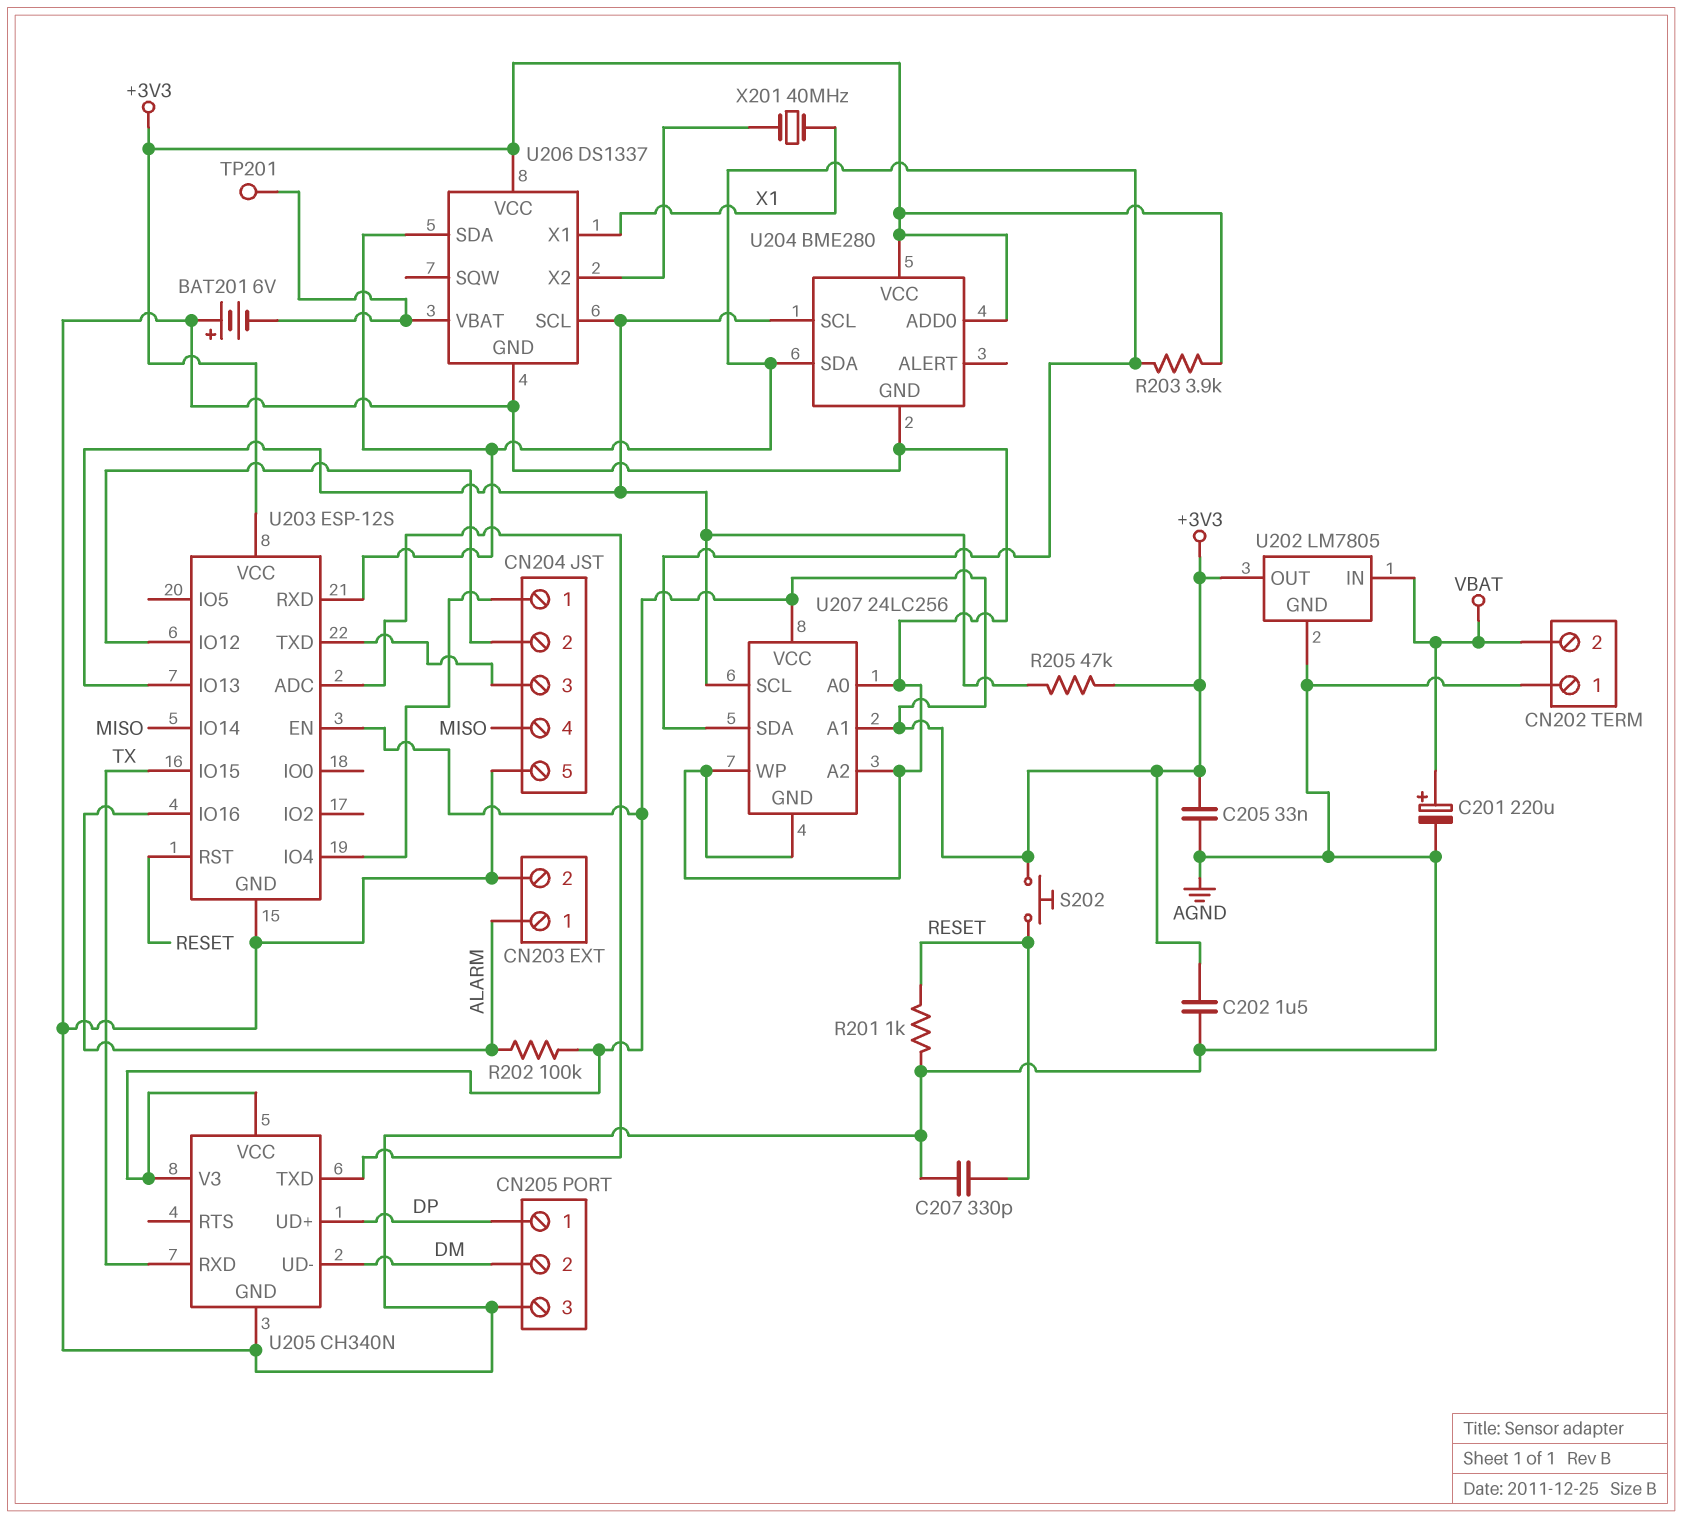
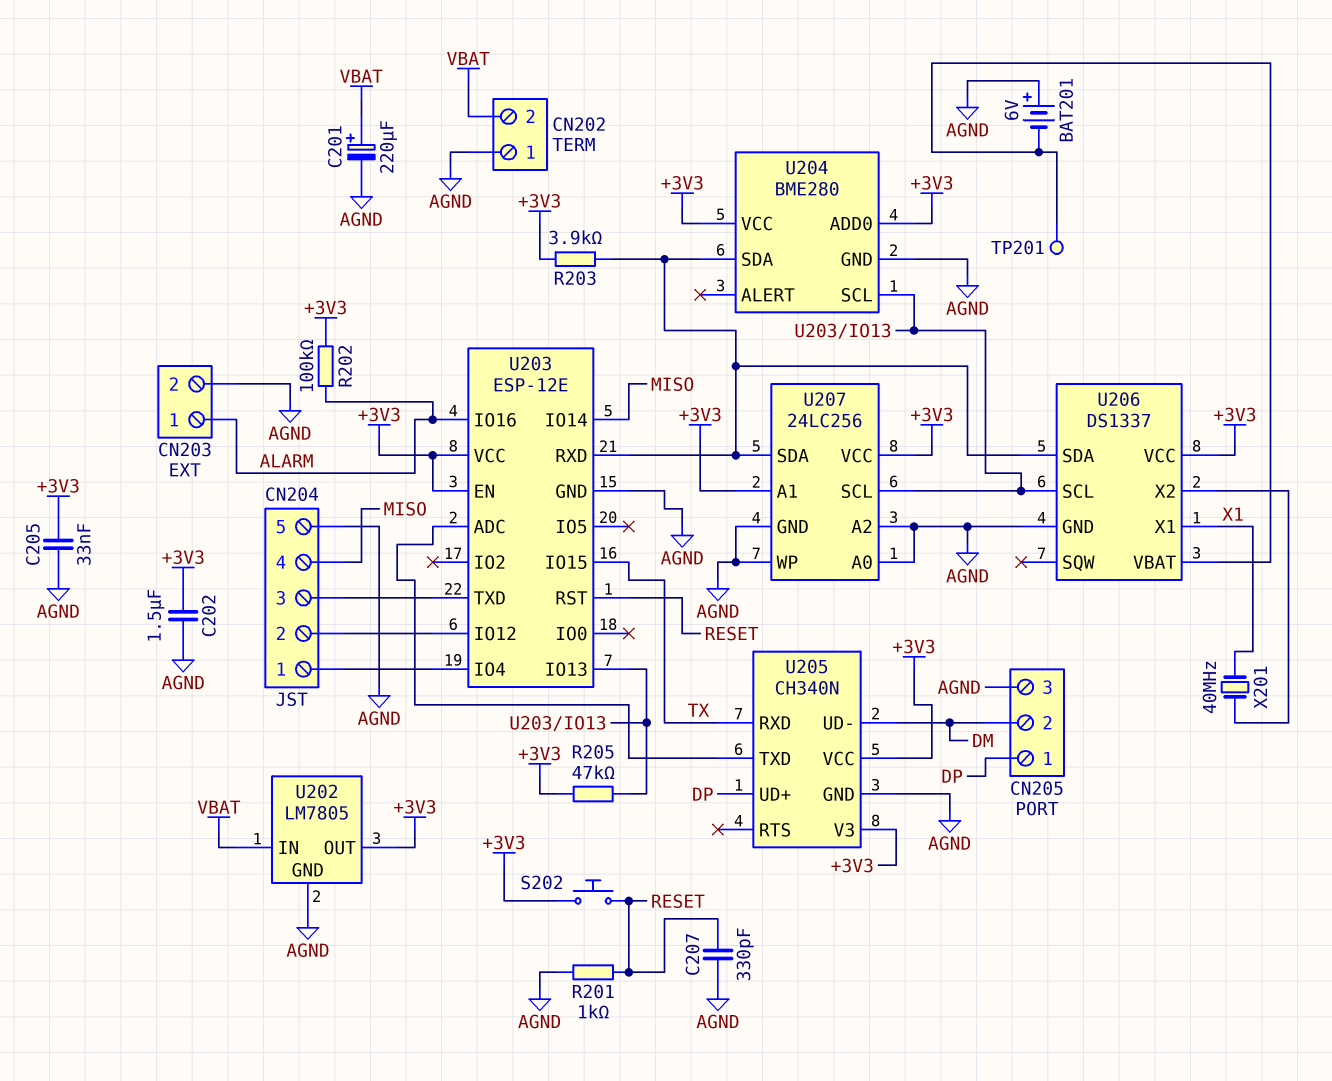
U203: ESP-12S -> ESP-12E

